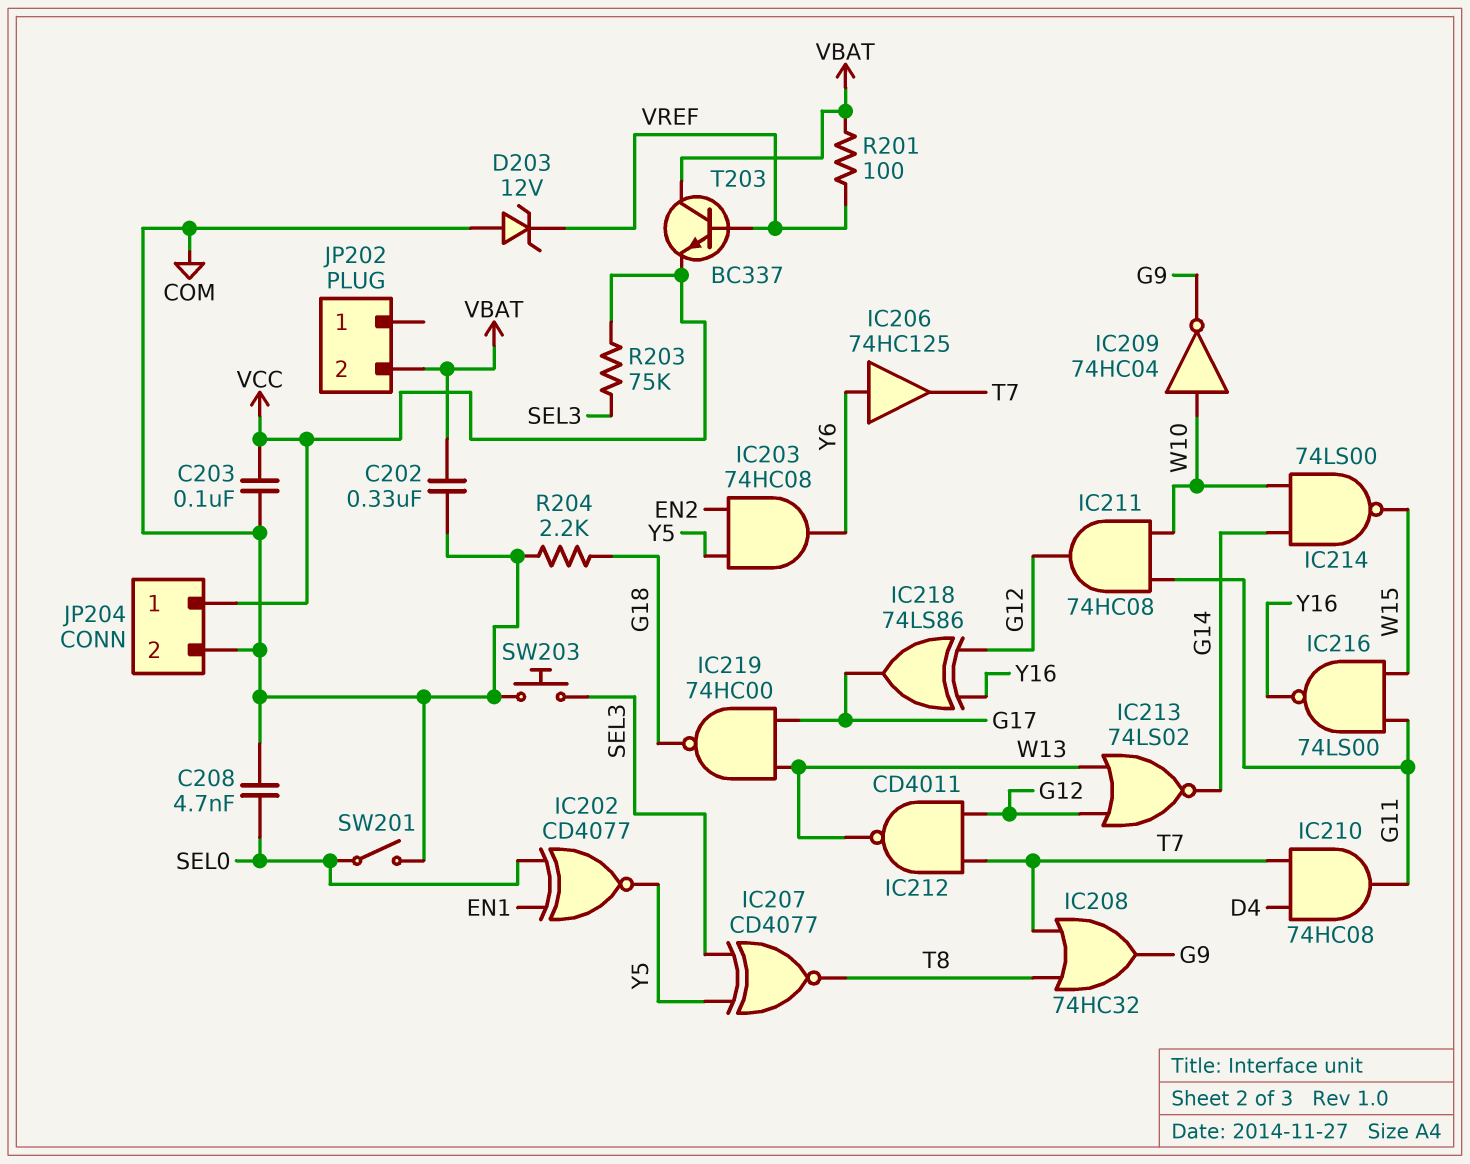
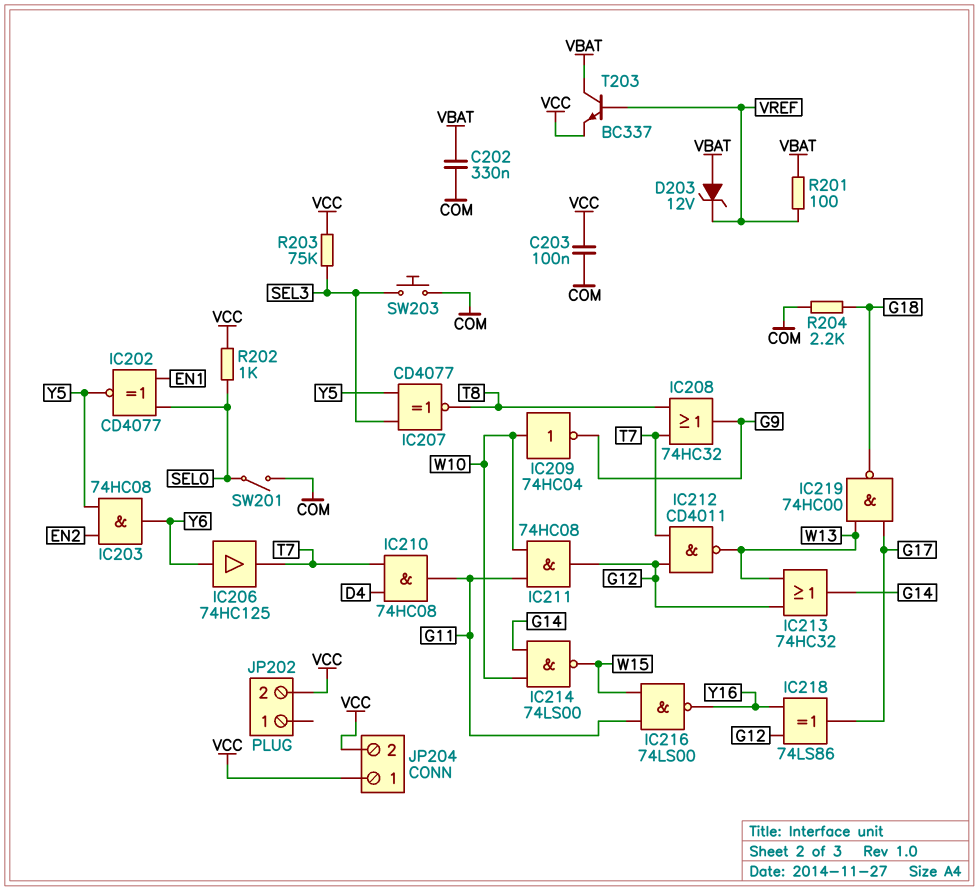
C208: 4.7nF (COM, SEL0) -> none
D203: zener 12V (A COM, K VREF) -> zener 12V (A VBAT, K VREF)
IC213: NOR 74LS02 (in G12, in W13, out G14) -> OR 74HC32 (in G12, in W13, out G14)
JP202 pin 2: VBAT -> VCC
JP204 pin 2: COM -> VCC
R202: none -> 1k (SEL0, VCC)

